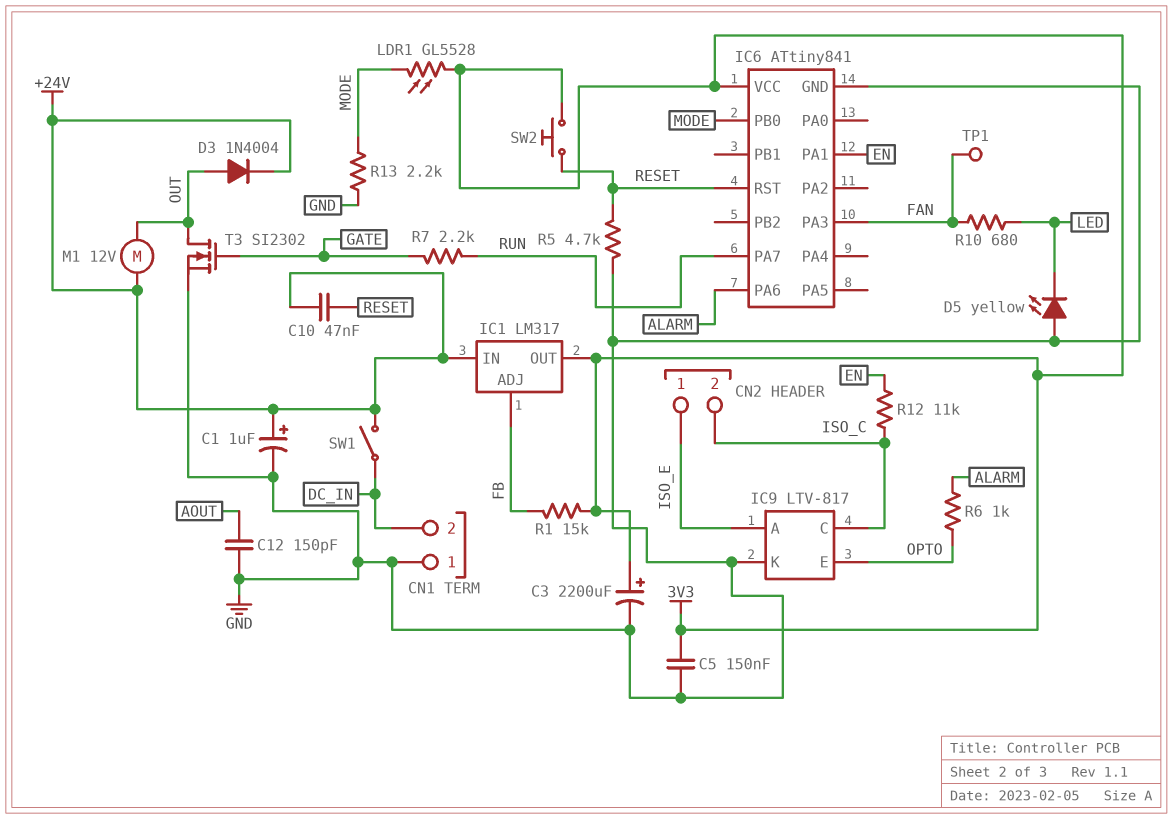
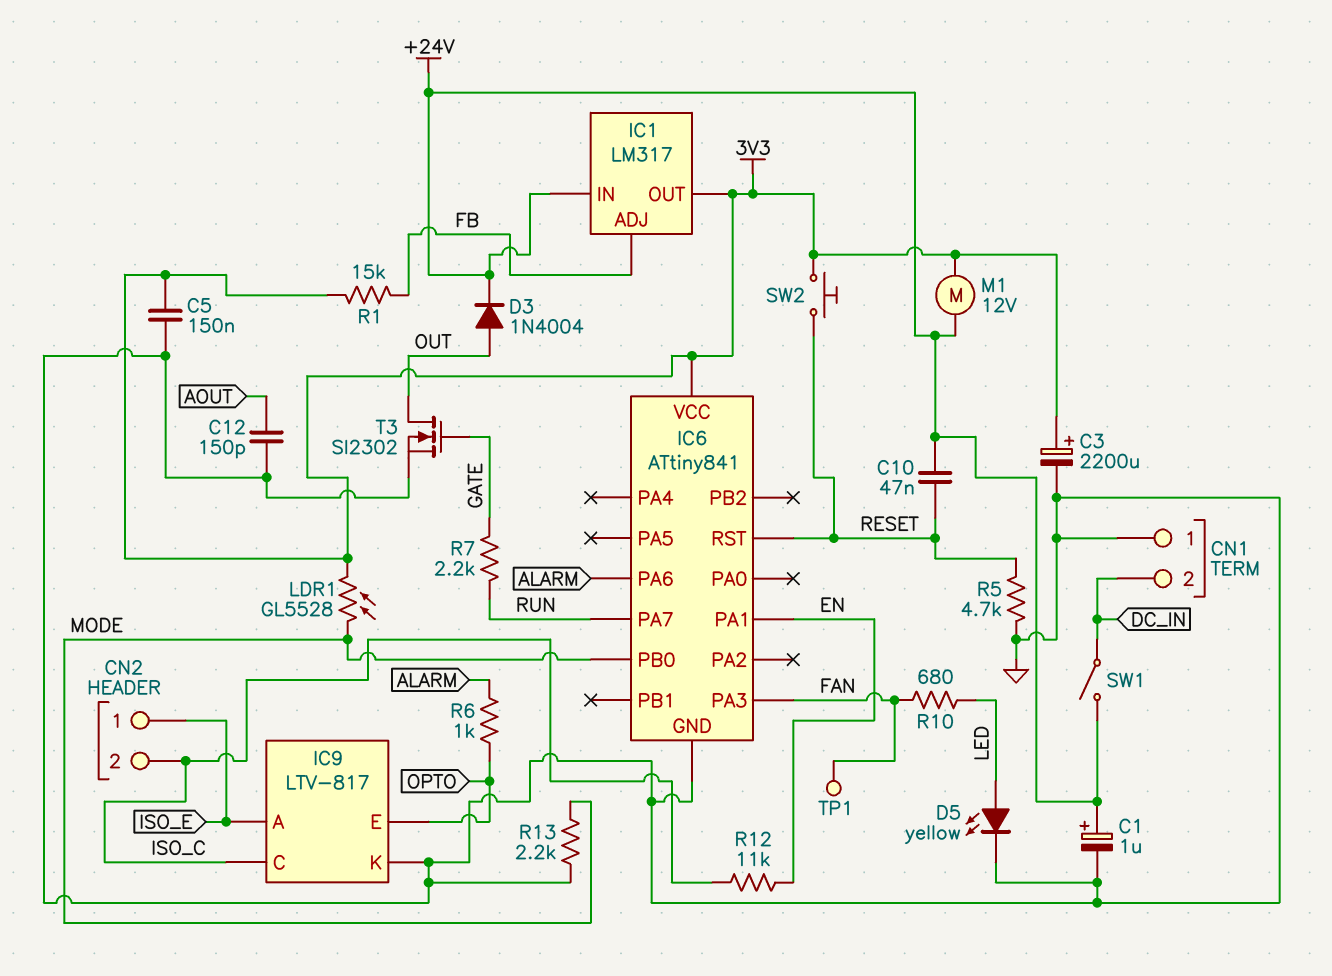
D5: LED yellow (A GND, K LED) -> LED yellow (A LED, K GND)
M1: motor 12V (+24V, OUT) -> motor 12V (+24V, 3V3)

